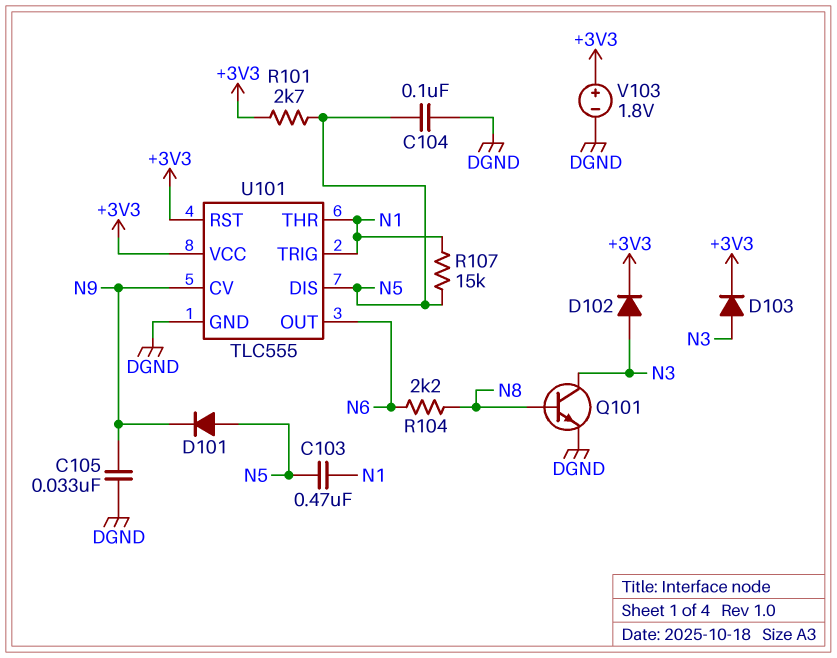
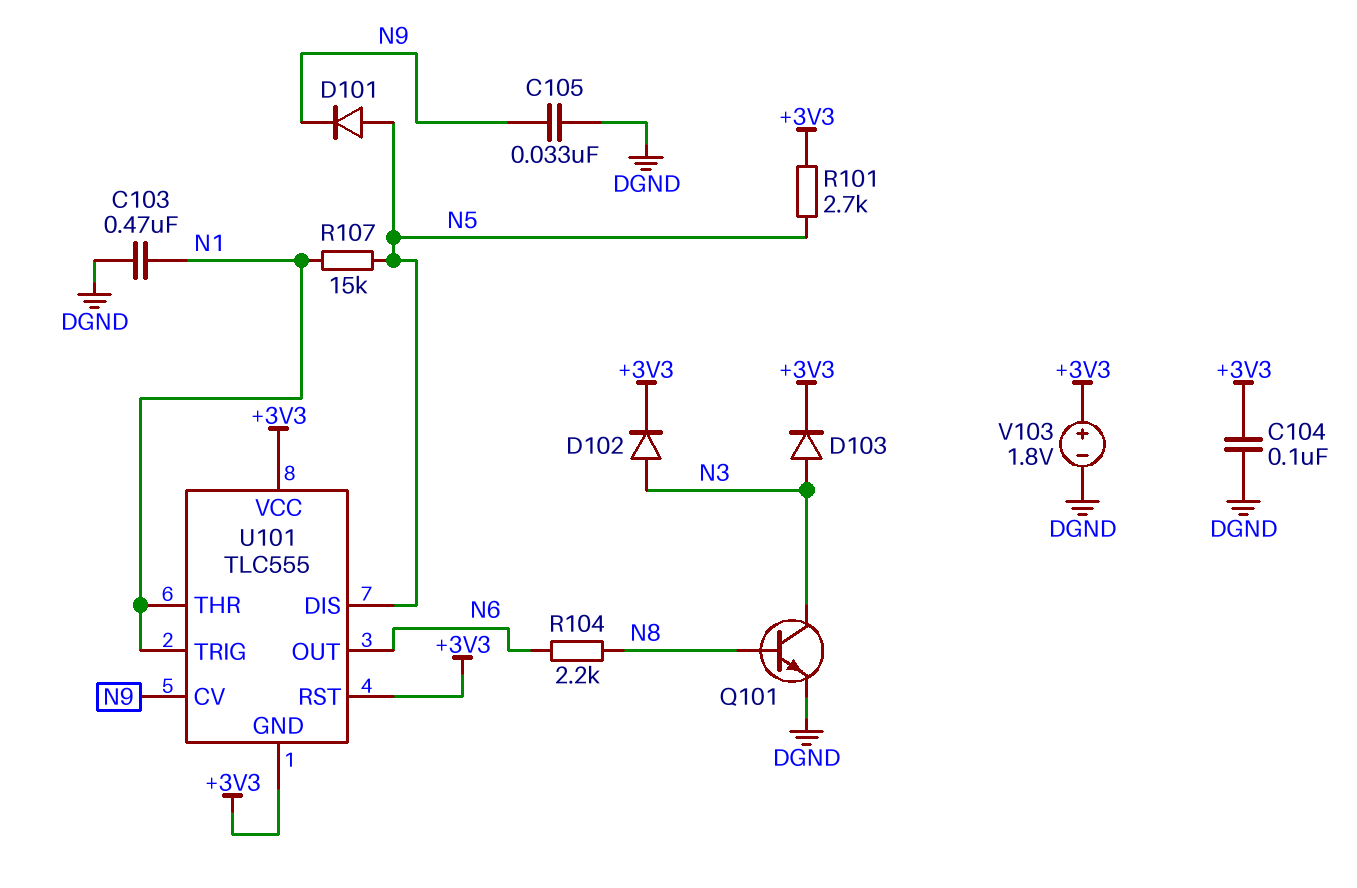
C103: 470nF (N1, N5) -> 470nF (DGND, N1)
C104: 100nF (DGND, N5) -> 100nF (+3V3, DGND)
U101 pin GND: DGND -> +3V3

